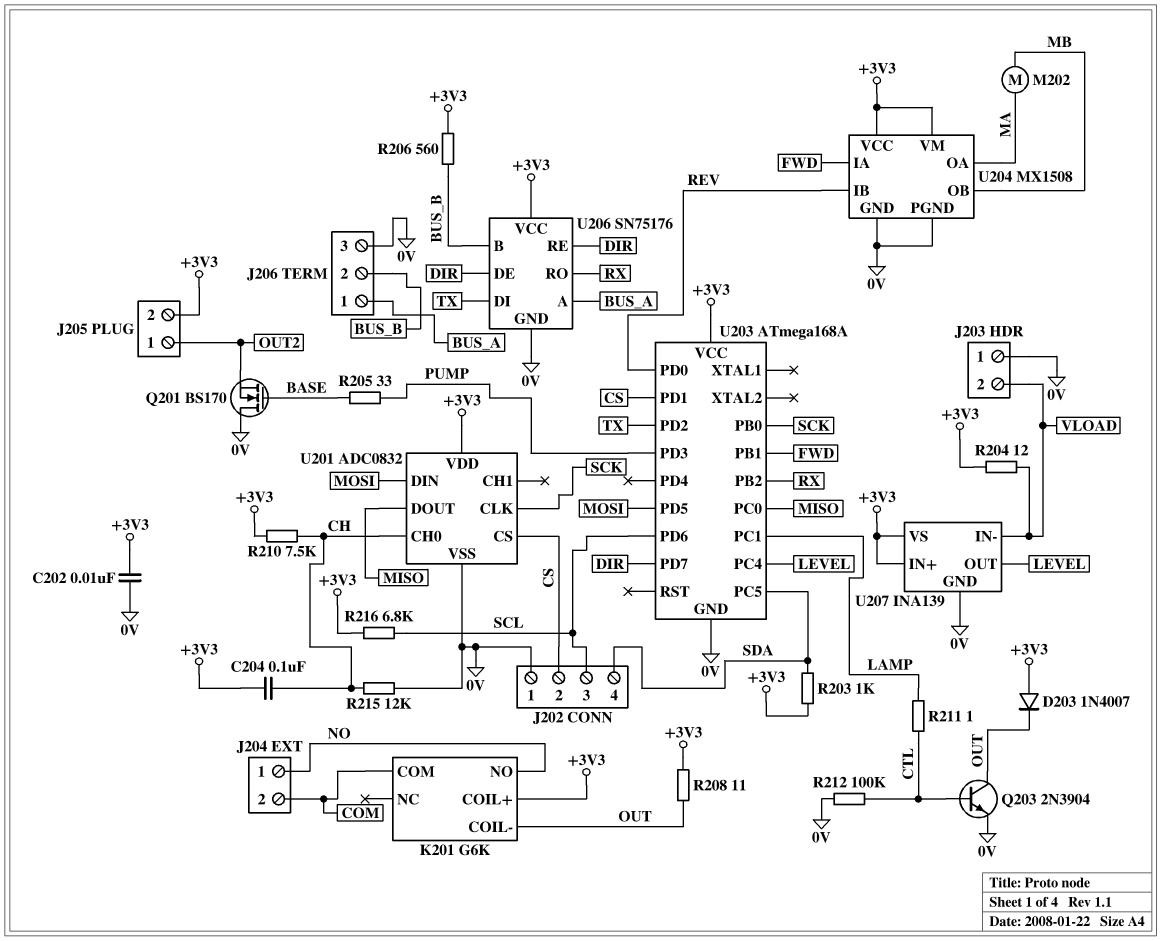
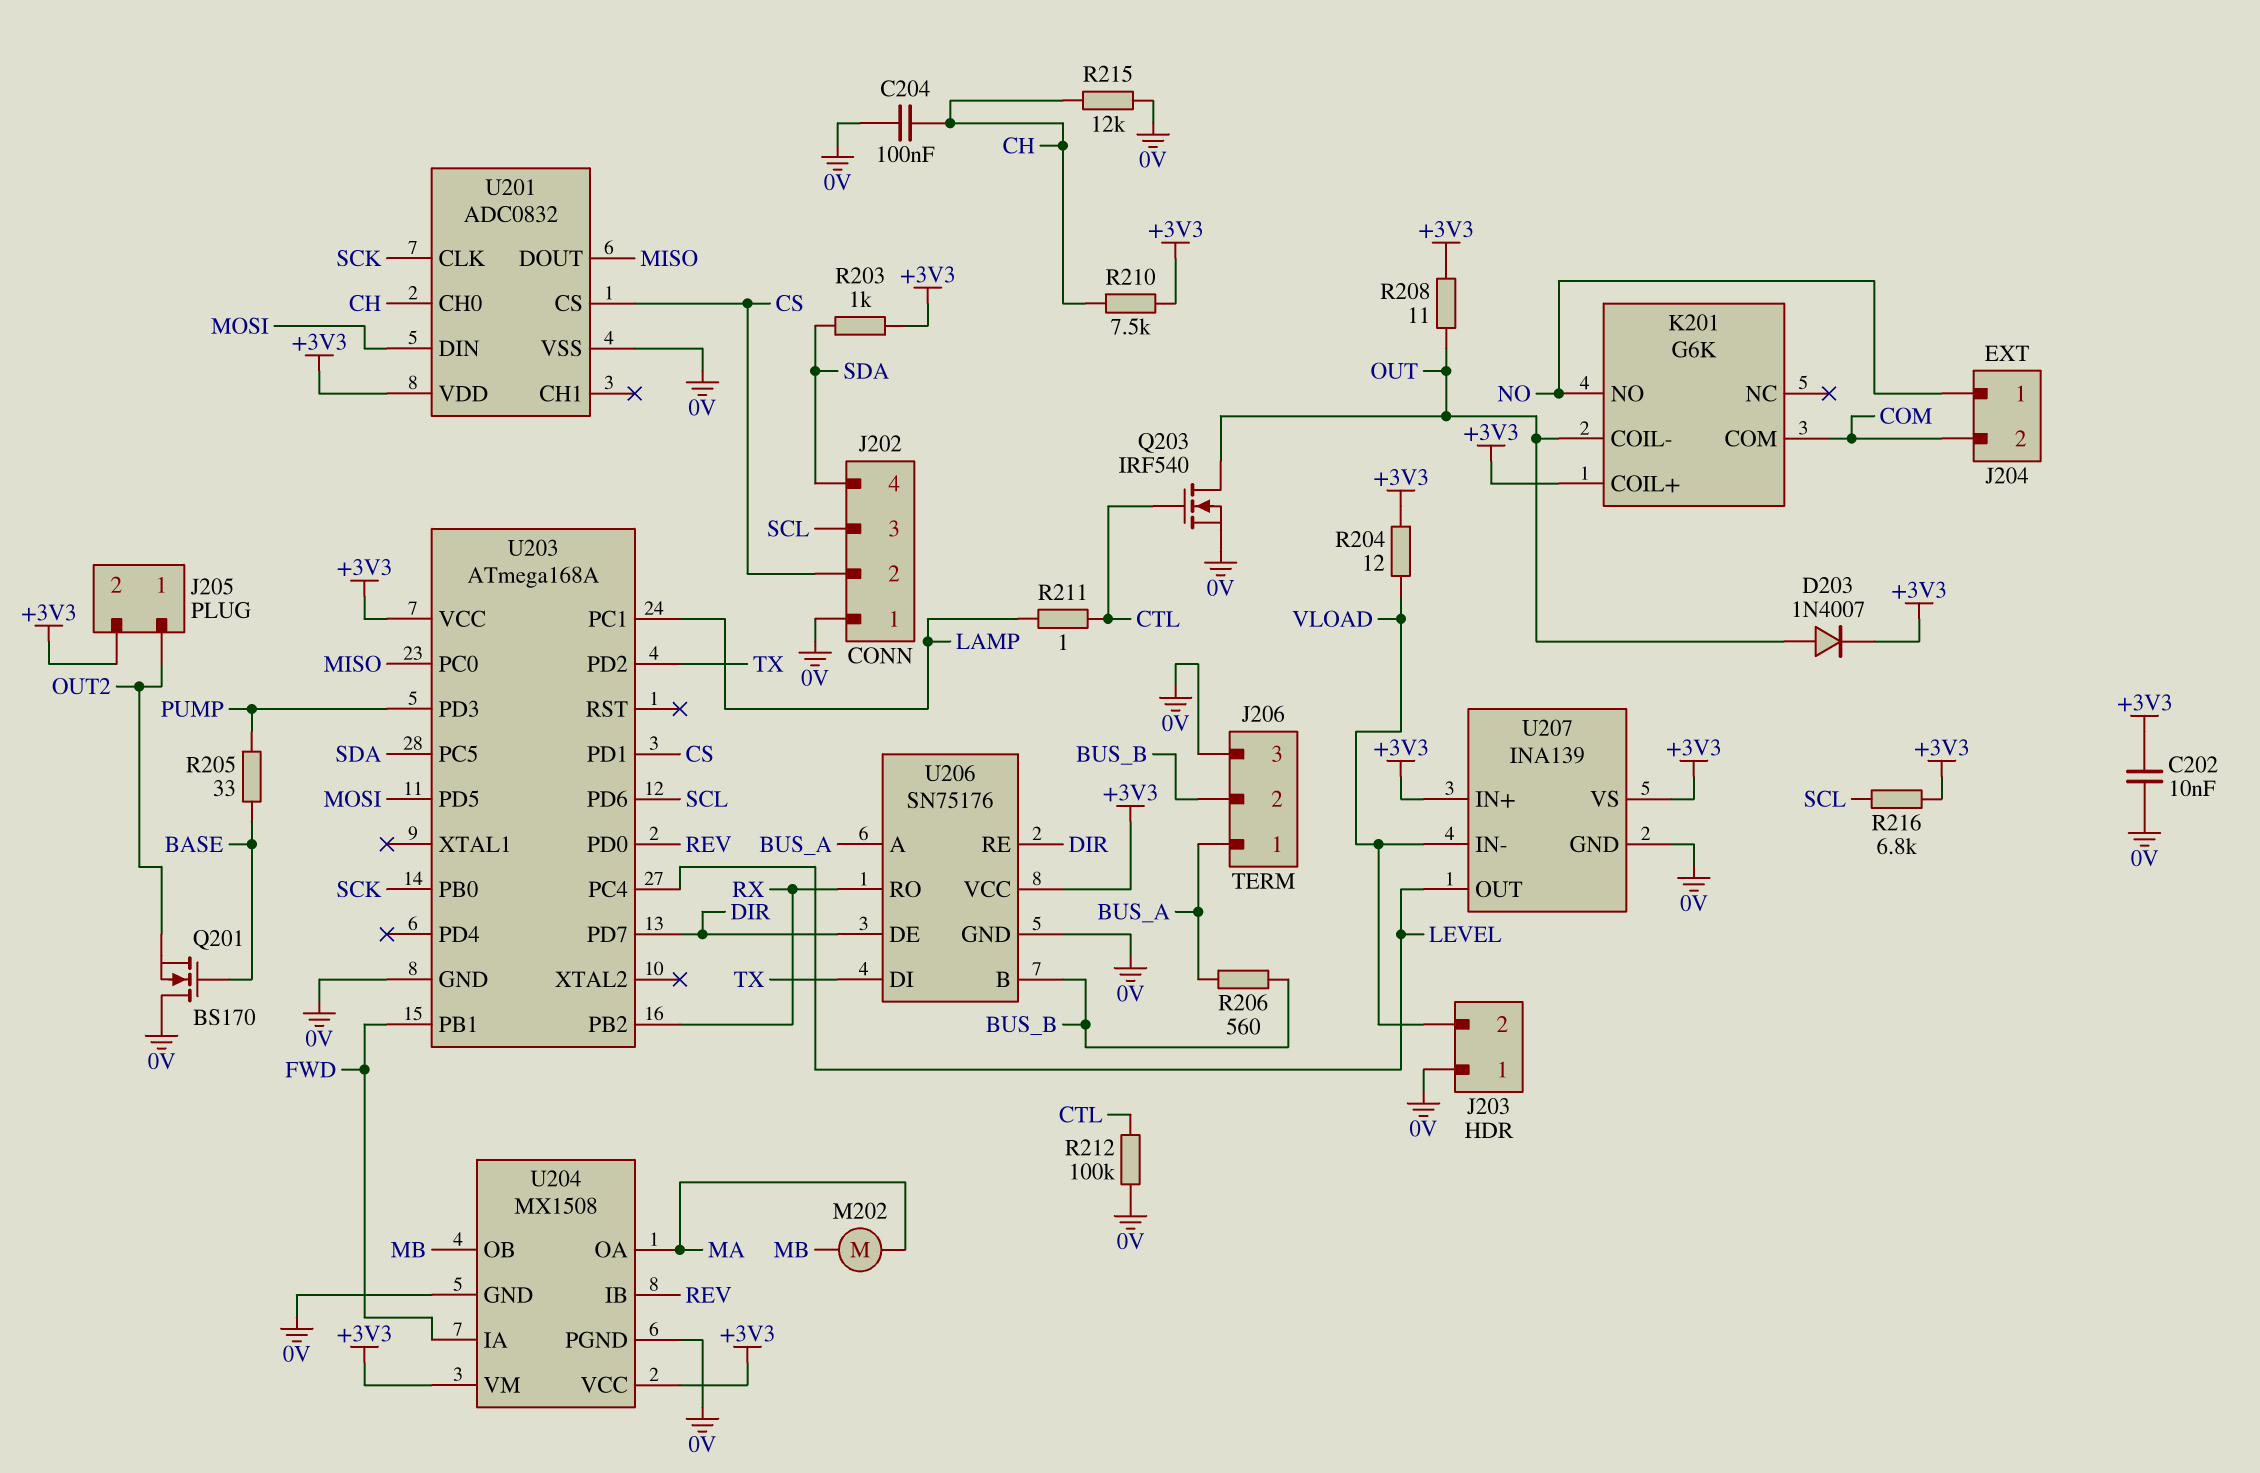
C204: 100nF (+3V3, CH) -> 100nF (0V, CH)
D203: diode 1N4007 (A +3V3, K OUT) -> diode 1N4007 (A OUT, K +3V3)
Q203: NPN 2N3904 (B CTL, C OUT, E 0V) -> NMOS IRF540 (G CTL, D OUT, S 0V)
R206: 560 (+3V3, BUS_B) -> 560 (BUS_A, BUS_B)

